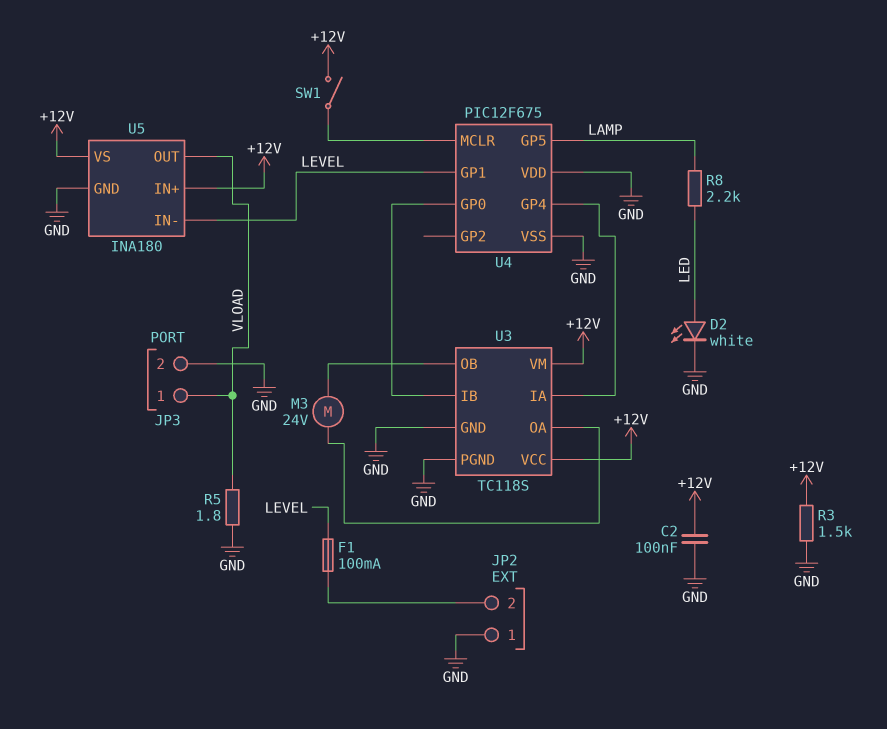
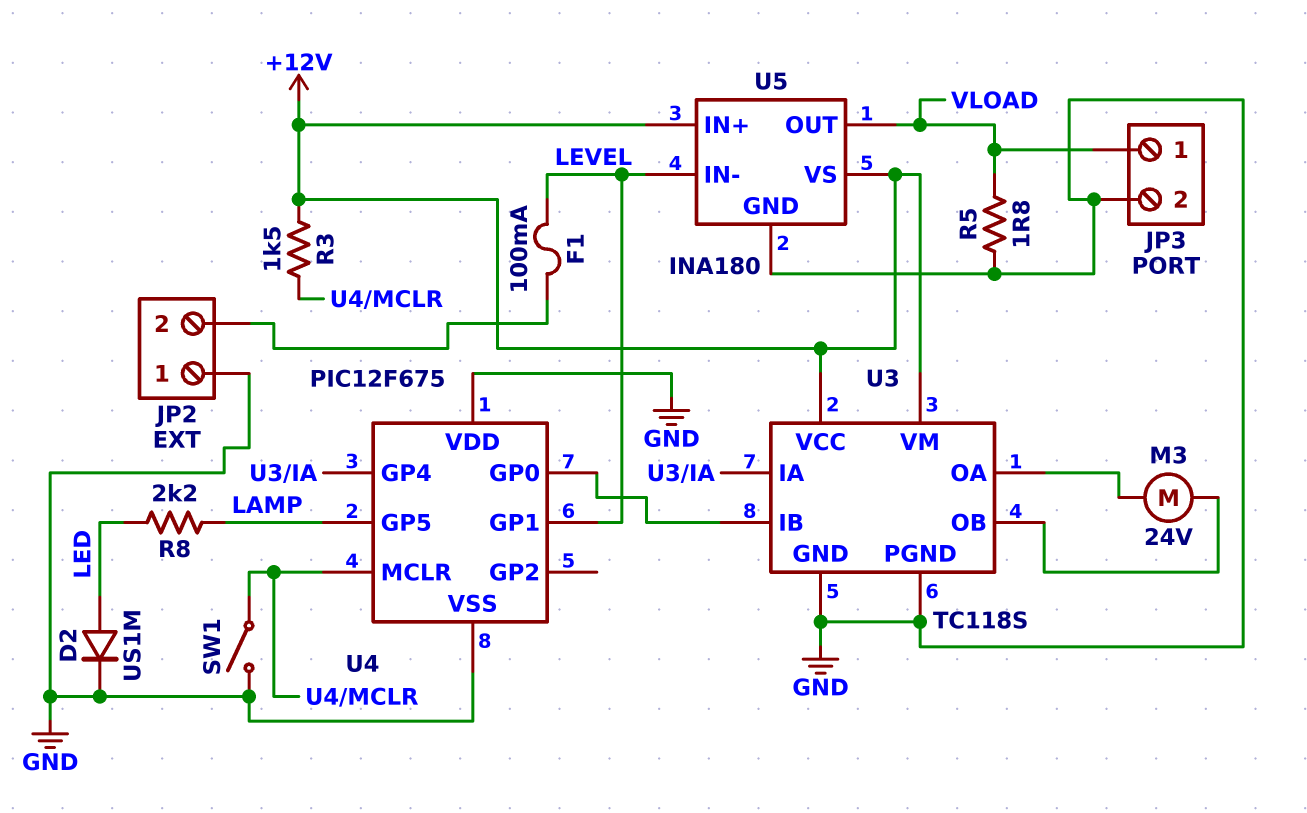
C2: 100nF (+12V, GND) -> none
D2: LED white (A LED, K GND) -> diode US1M (A LED, K GND)
R3: 1.5k (+12V, GND) -> 1.5k (+12V, U4/MCLR)
SW1: switch (+12V, U4/MCLR) -> switch (GND, U4/MCLR)

